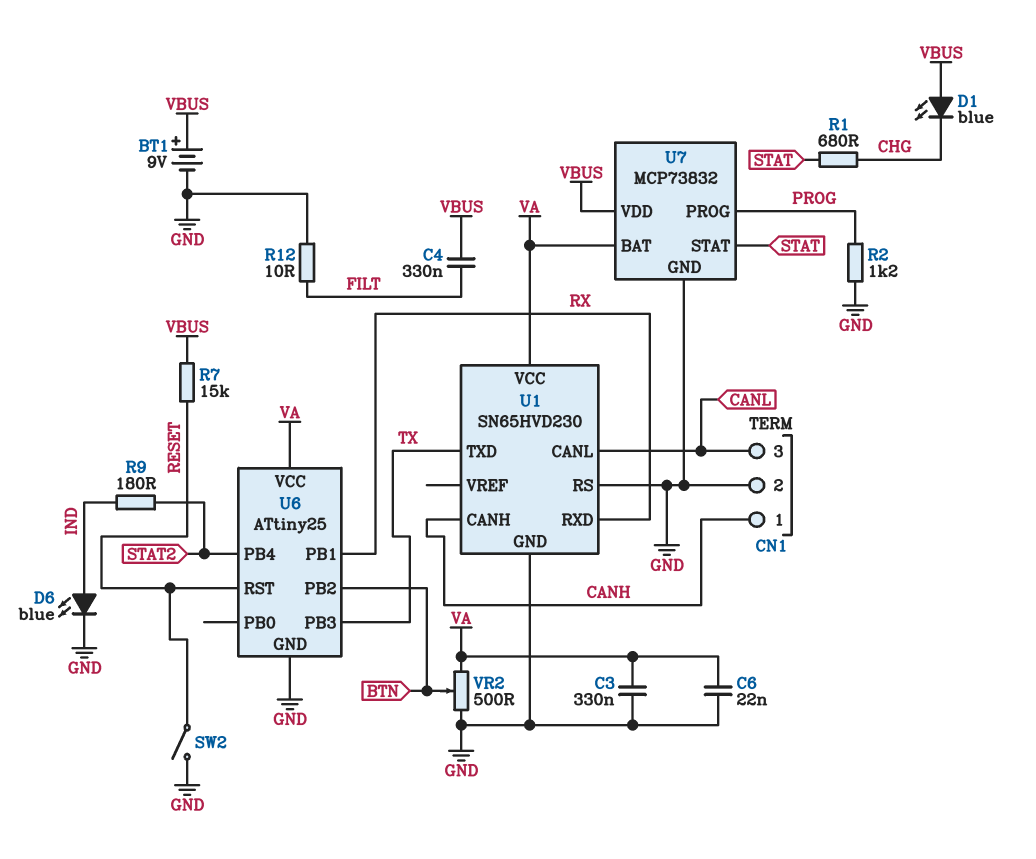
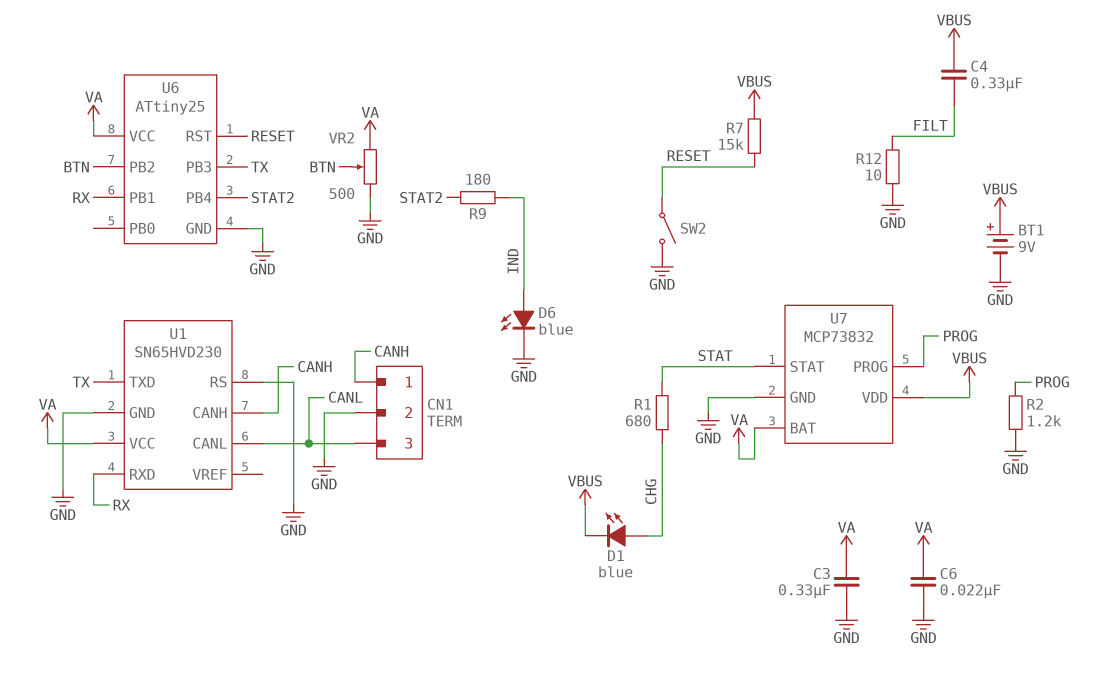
D1: LED blue (A VBUS, K CHG) -> LED blue (A CHG, K VBUS)

